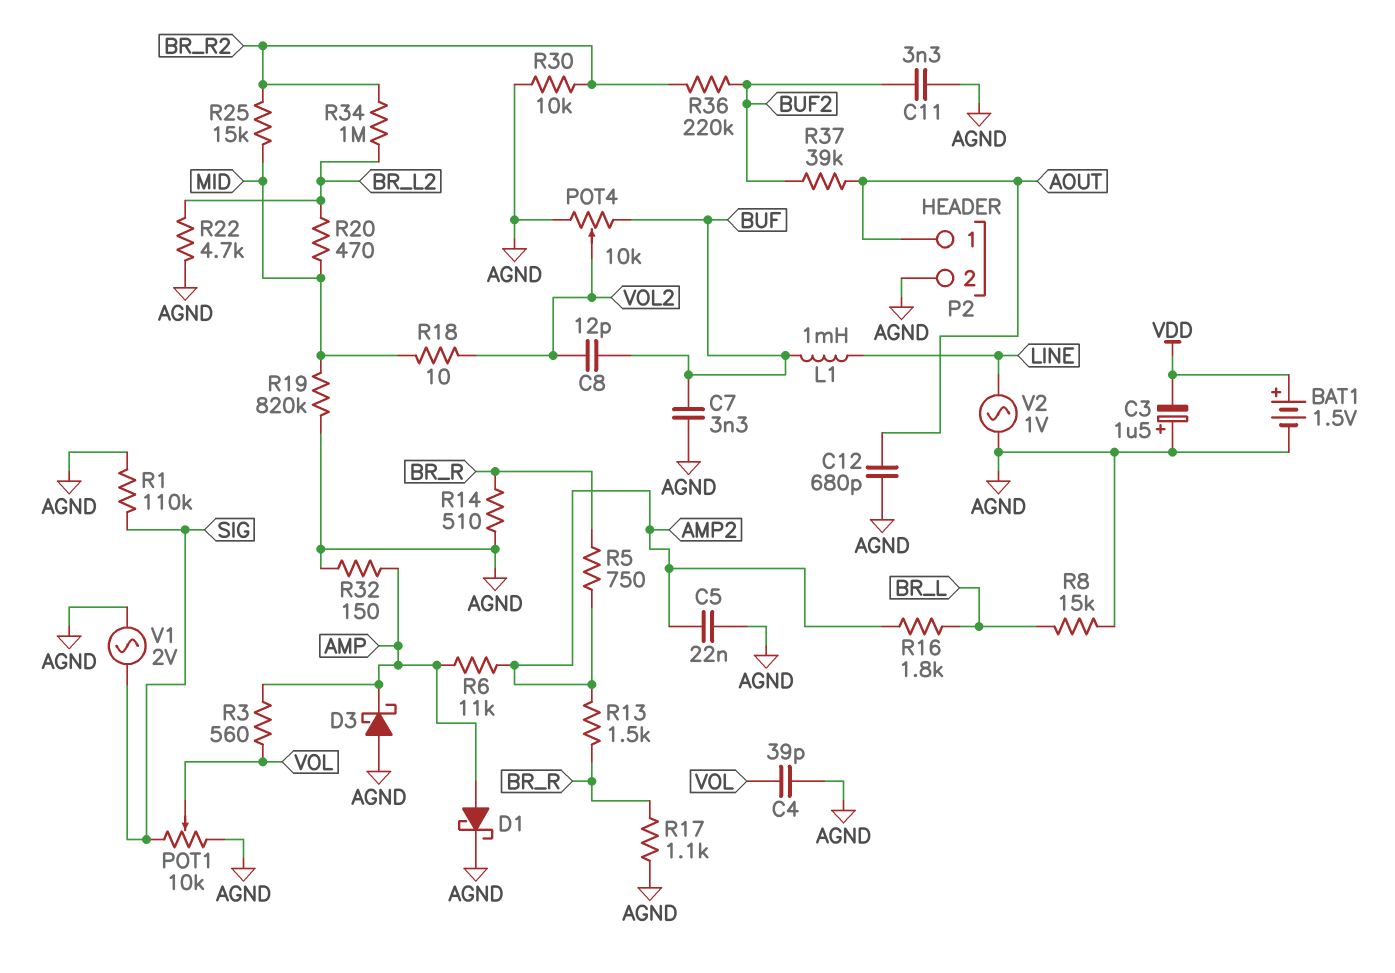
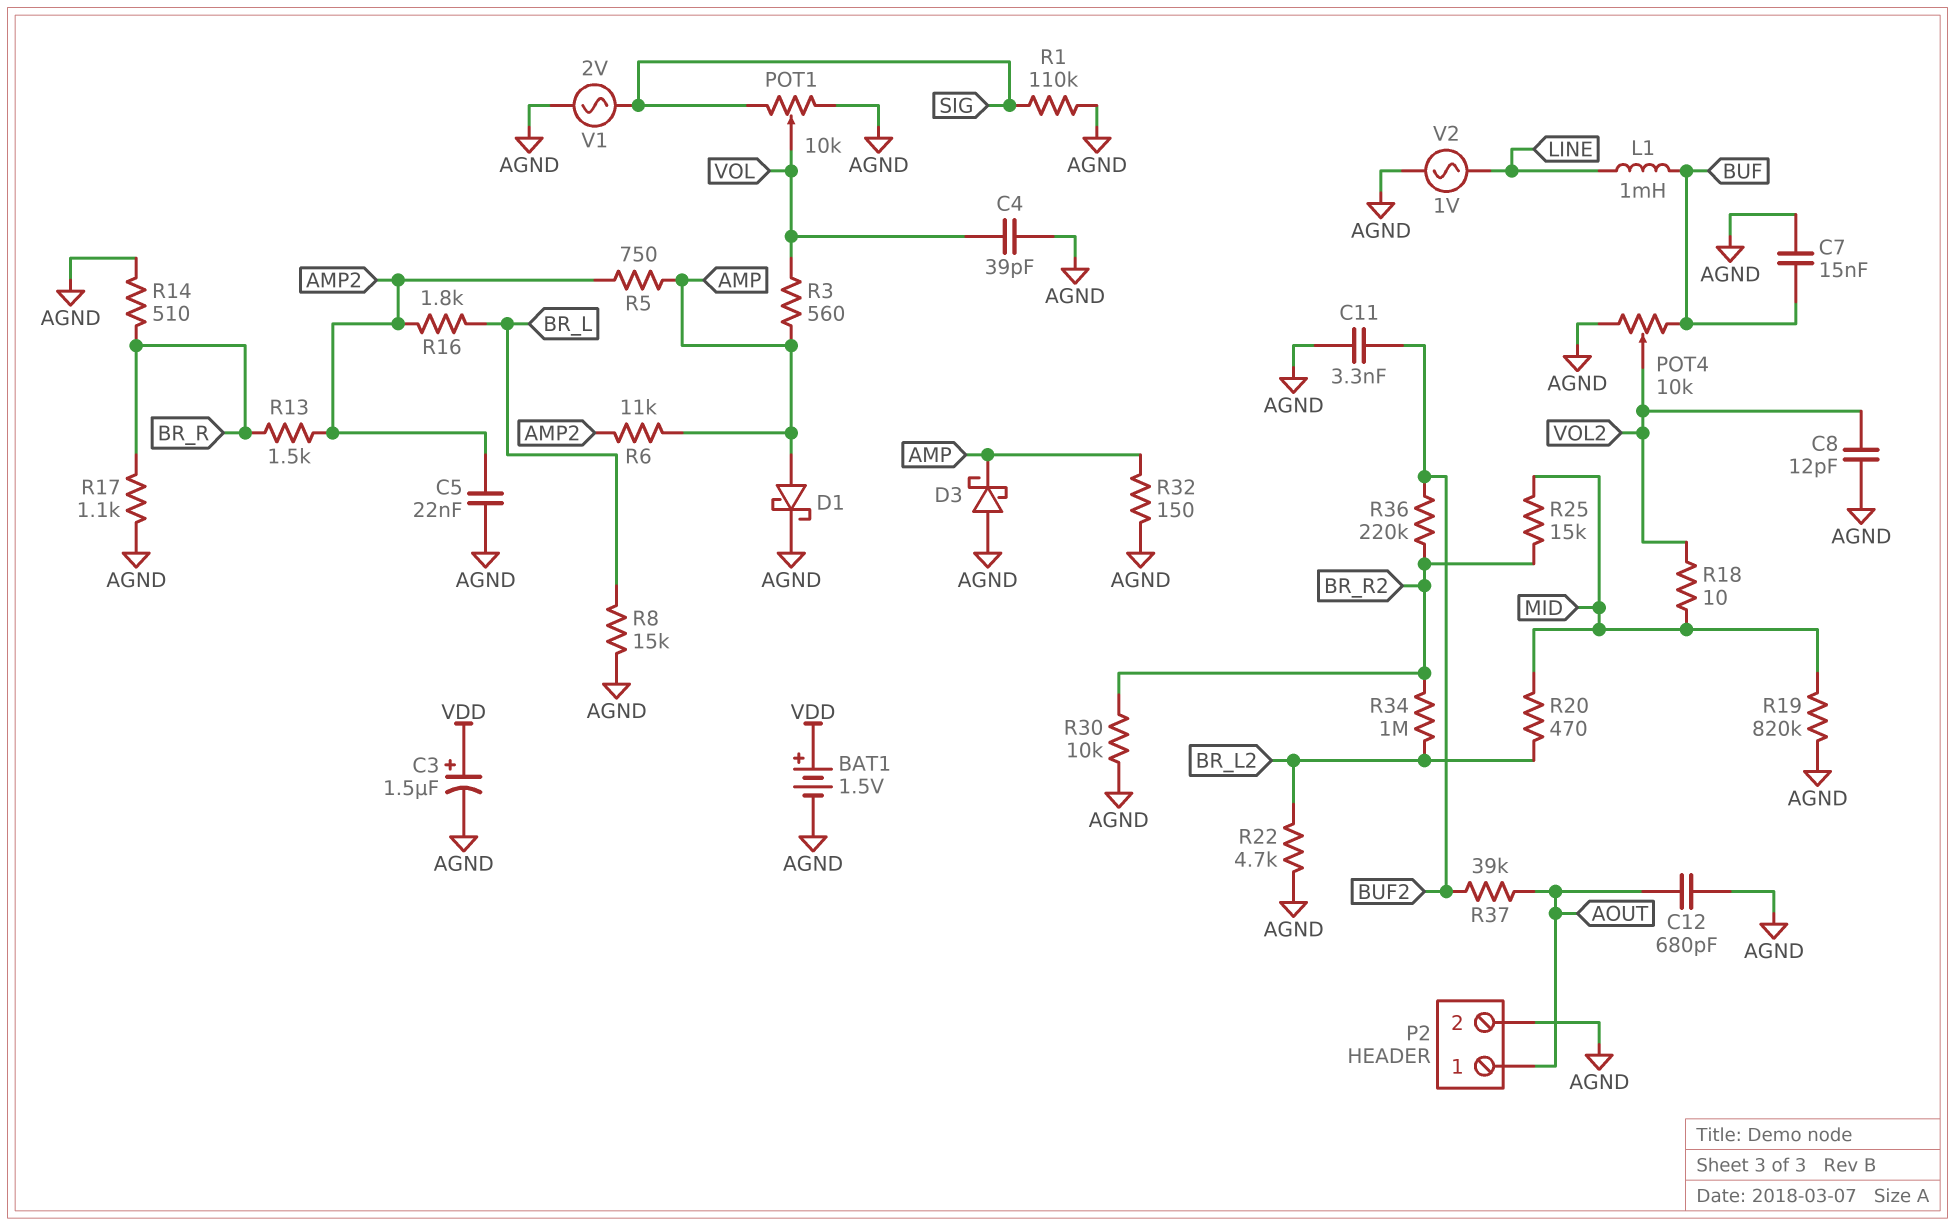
C3: 1.5uF (plus AGND, minus VDD) -> 1.5uF (plus VDD, minus AGND)
C7: 3.3nF (AGND, BUF) -> 15nF (AGND, BUF)
C8: 12pF (BUF, VOL2) -> 12pF (AGND, VOL2)
R5: 750 (AMP2, BR_R) -> 750 (AMP, AMP2)

